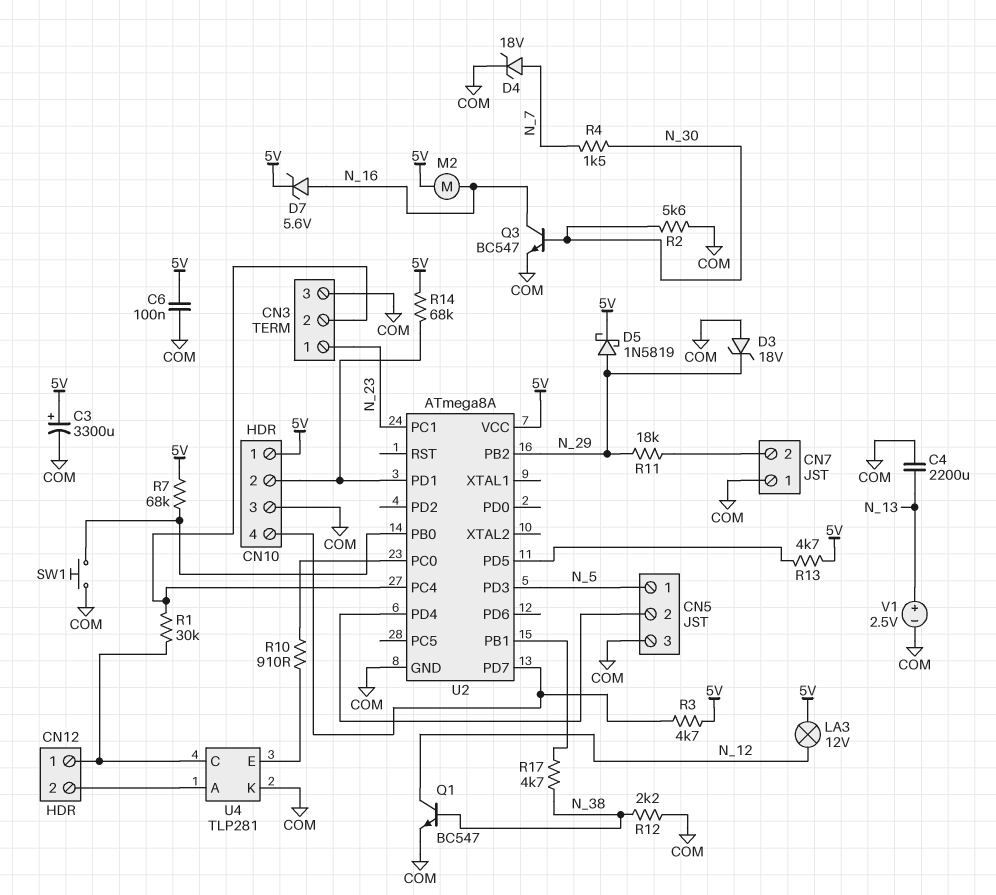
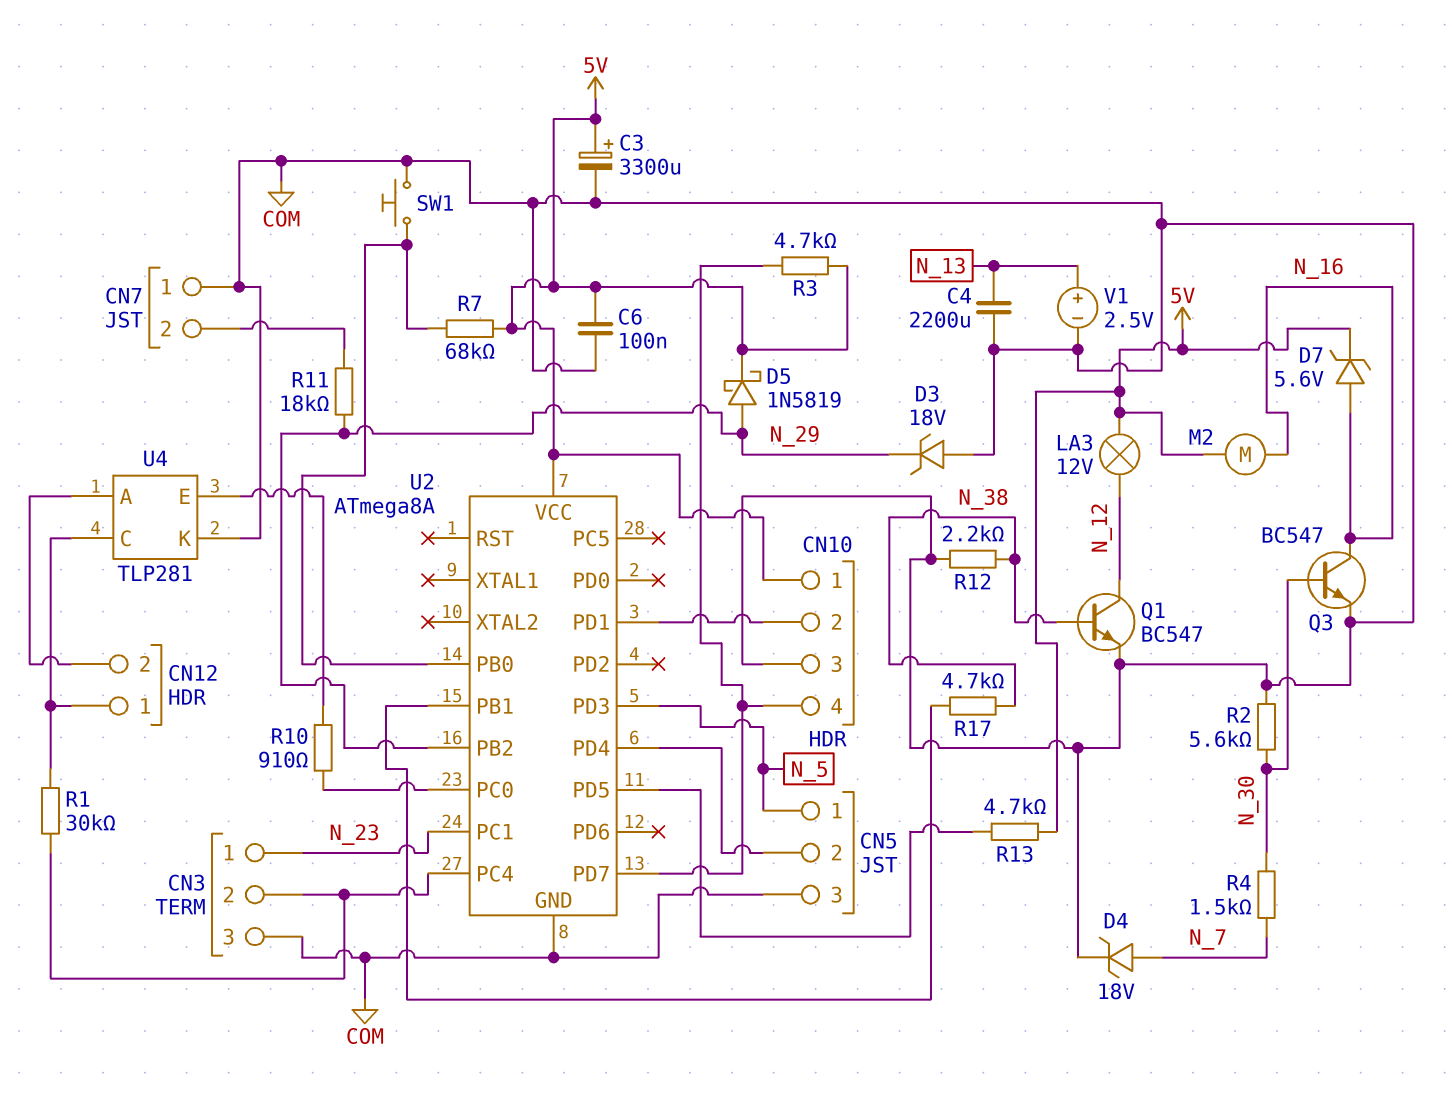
R14: 68k (5V, CN10/2) -> none

